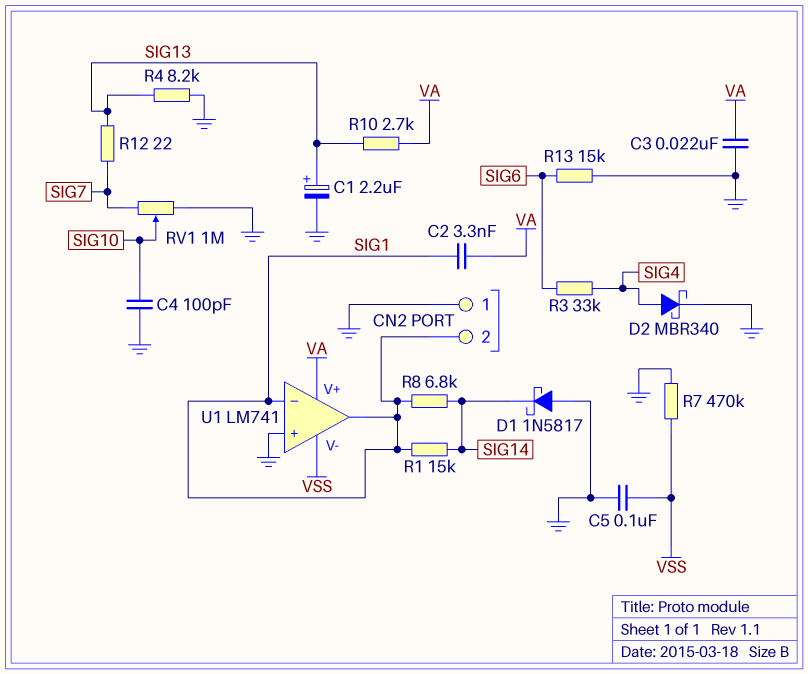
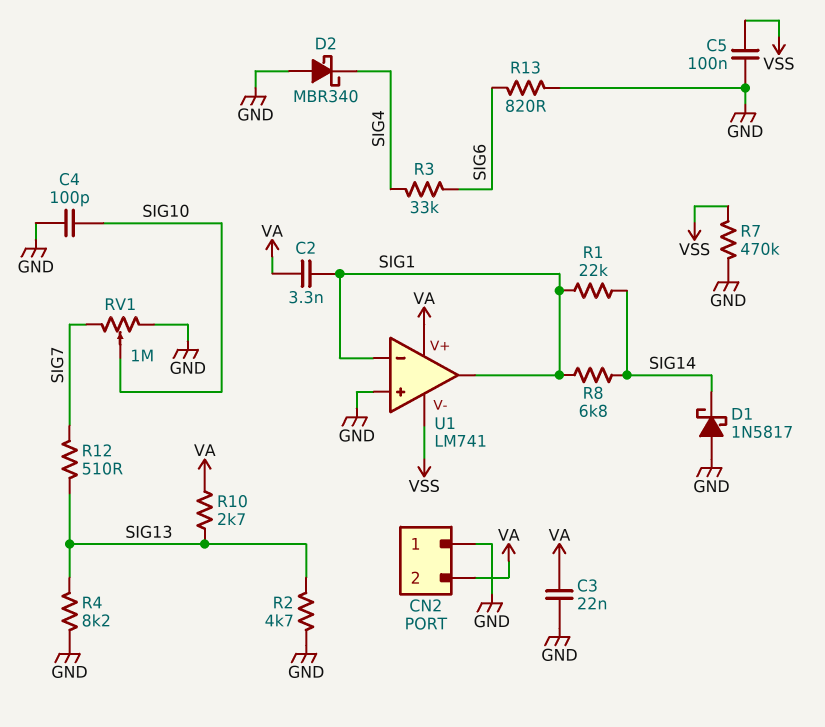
C1: 2.2uF (plus SIG13, minus GND) -> none
CN2 pin 2: SIG1 -> VA
D2: schottky MBR340 (A SIG4, K GND) -> schottky MBR340 (A GND, K SIG4)
R1: 15k (SIG1, SIG14) -> 22k (SIG1, SIG14)
R2: none -> 4.7k (GND, SIG13)
R12: 22 (SIG7, SIG13) -> 510 (SIG7, SIG13)
R13: 15k (GND, SIG6) -> 820 (GND, SIG6)

